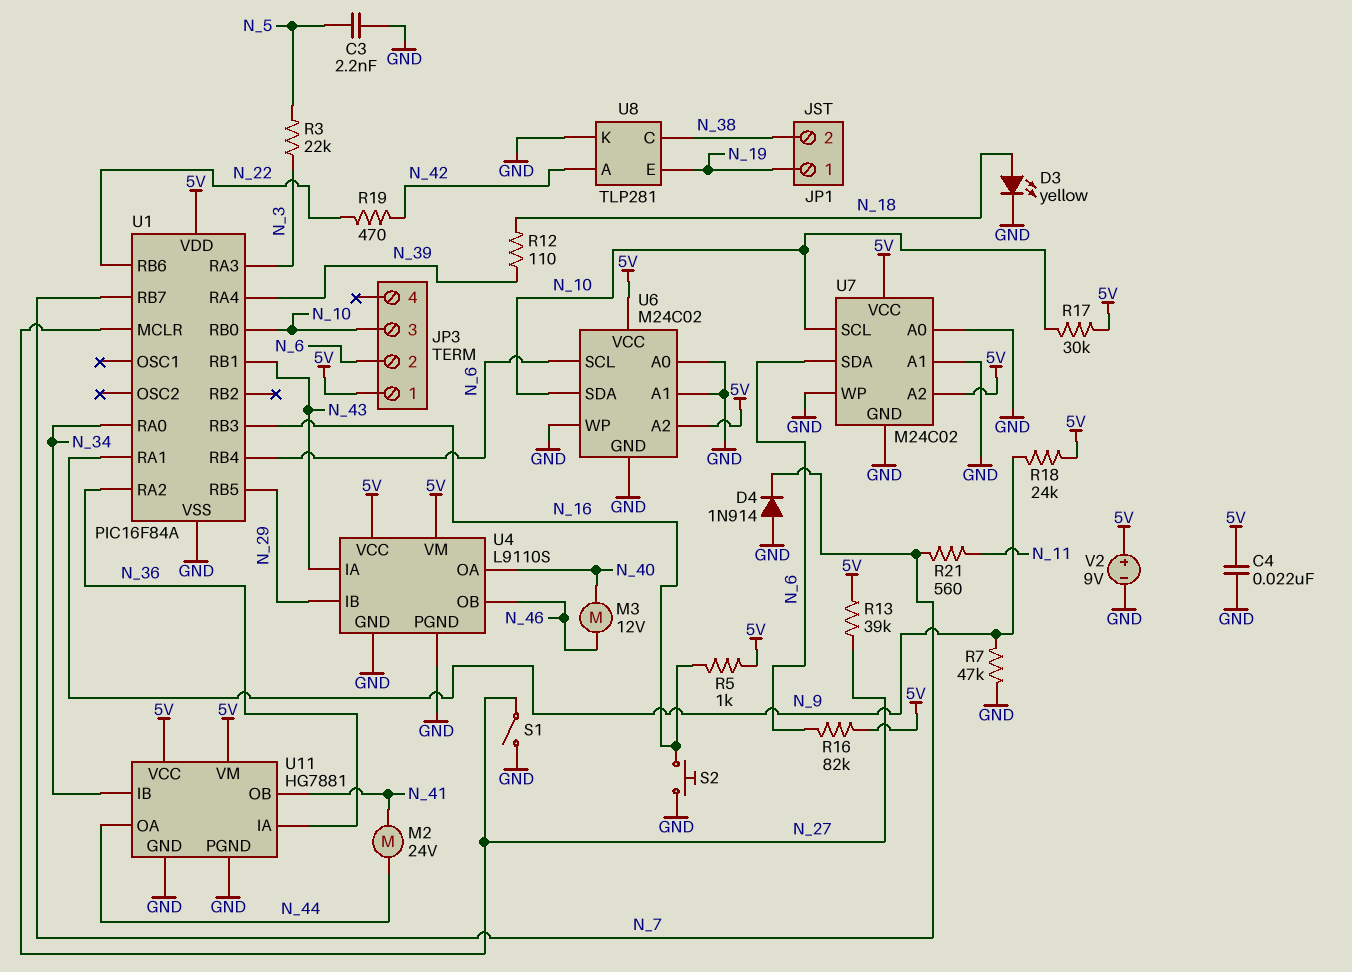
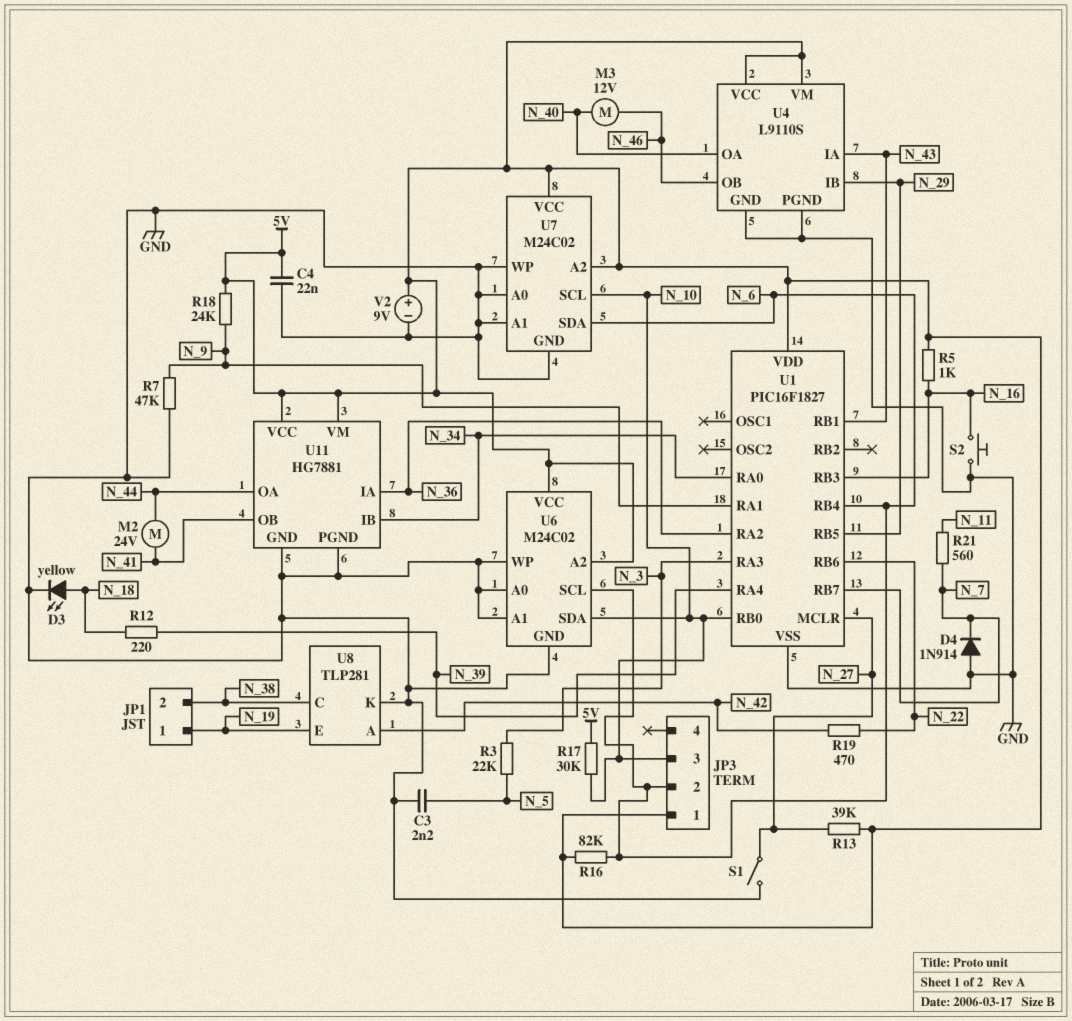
R12: 110 (N_18, N_39) -> 220 (N_18, N_39)
U1: PIC16F84A -> PIC16F1827

